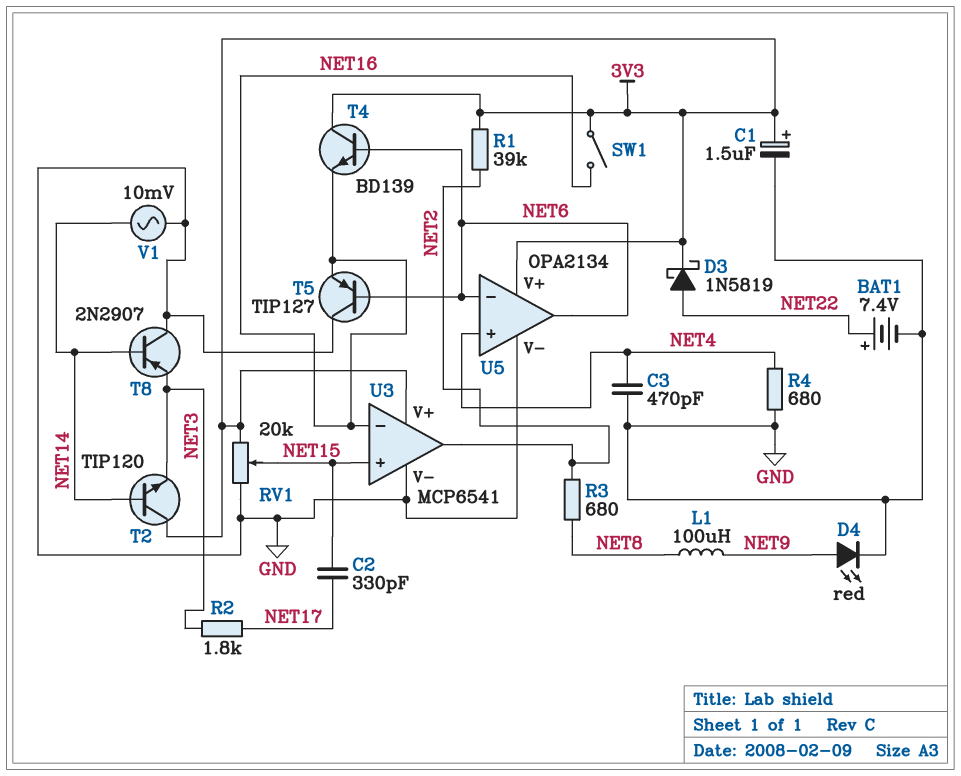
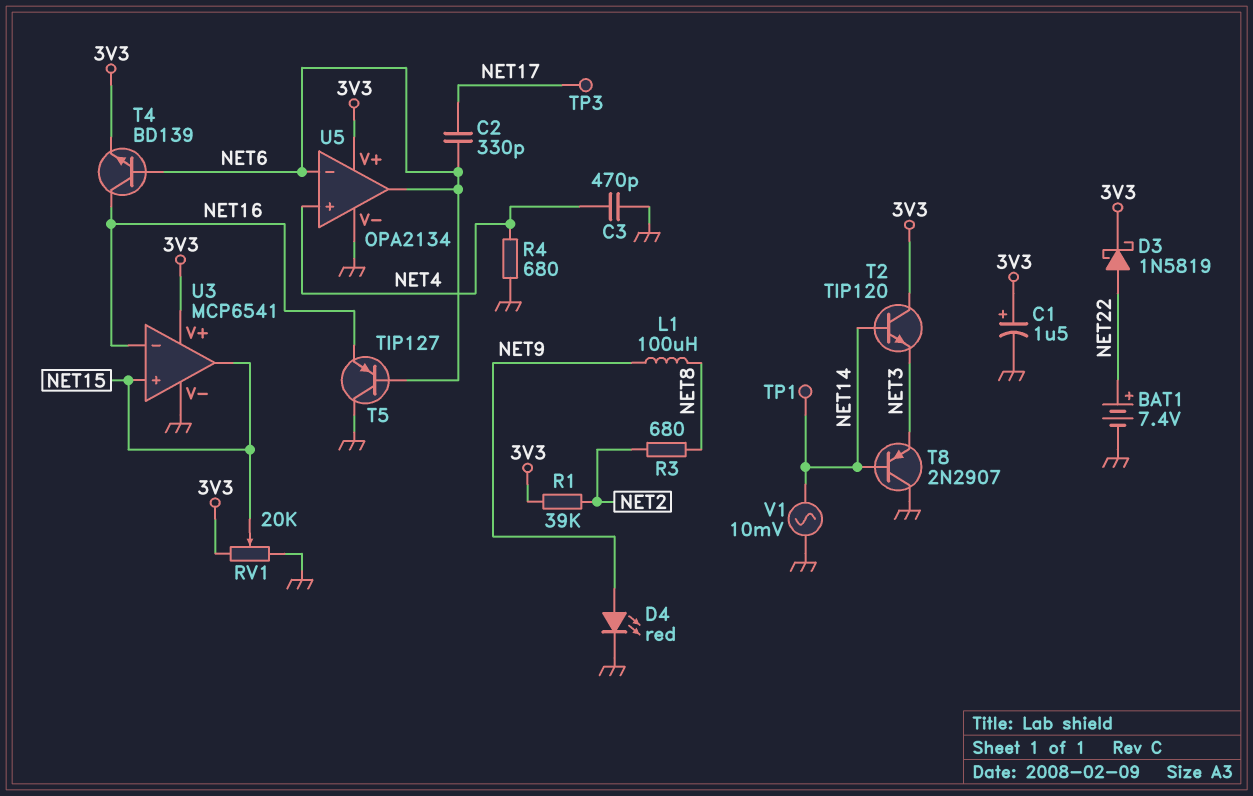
C2: 330pF (NET15, NET17) -> 330pF (NET6, NET17)
R2: 1.8k (NET3, NET17) -> none
SW1: switch (3V3, NET16) -> none
T4: NPN BD139 (B NET6, C 3V3, E NET16) -> NPN BD139 (B NET6, C NET16, E 3V3)
TP1: none -> test point (NET14)
TP3: none -> test point (NET17)
U3 pin out: NET2 -> NET15

